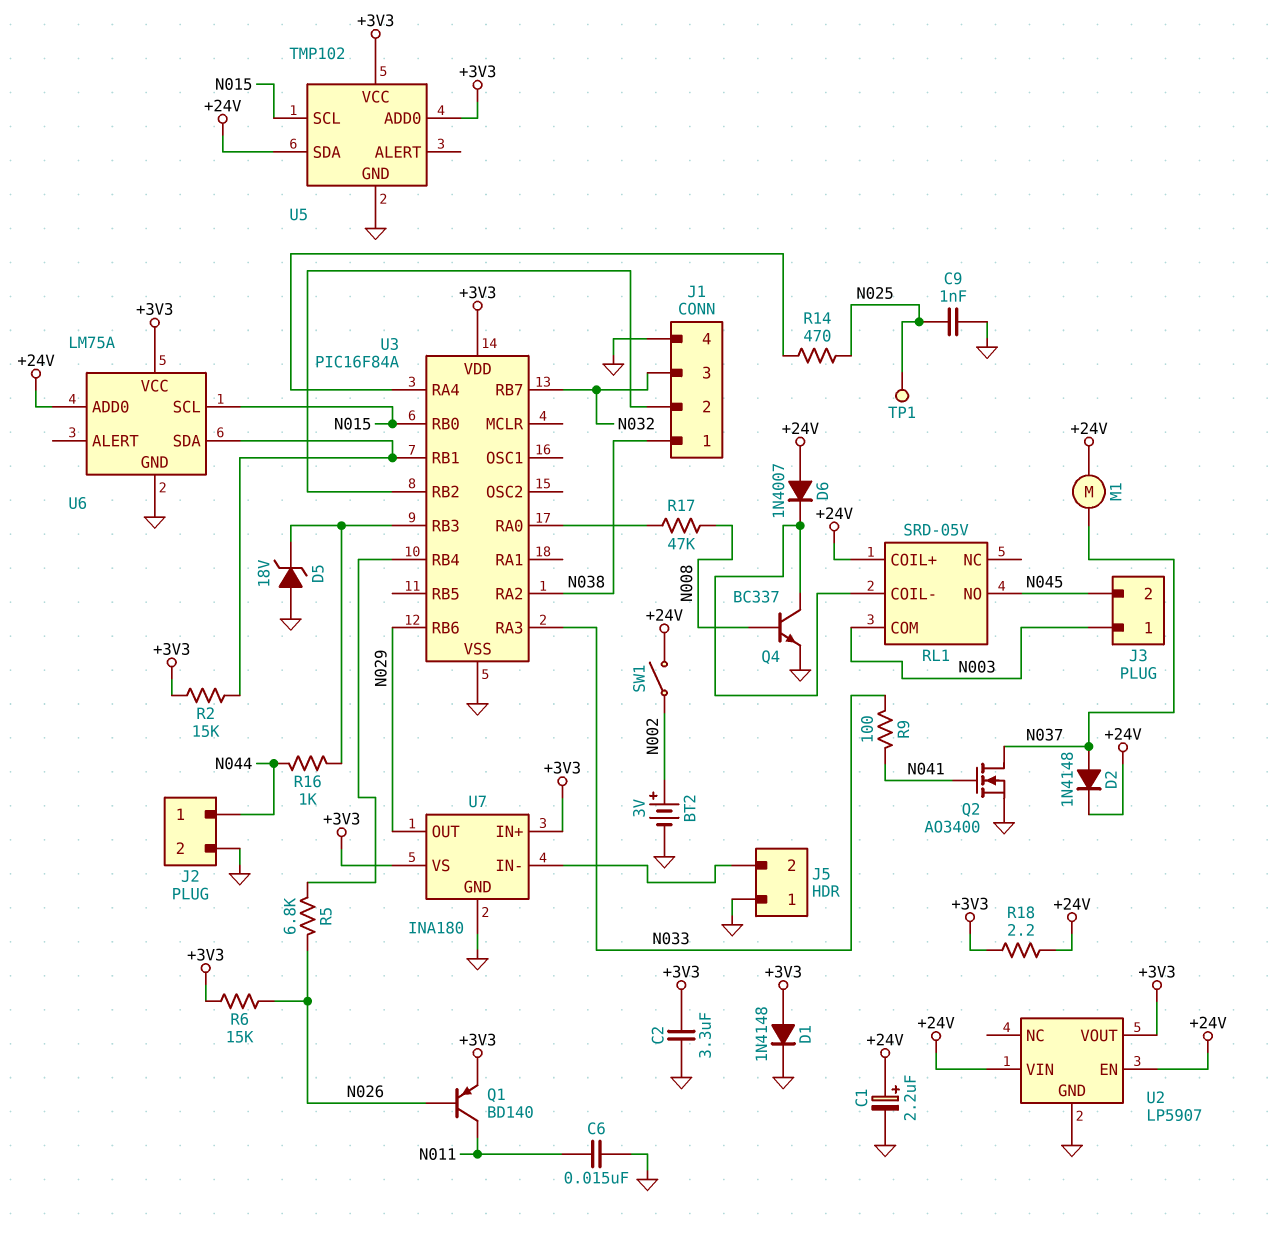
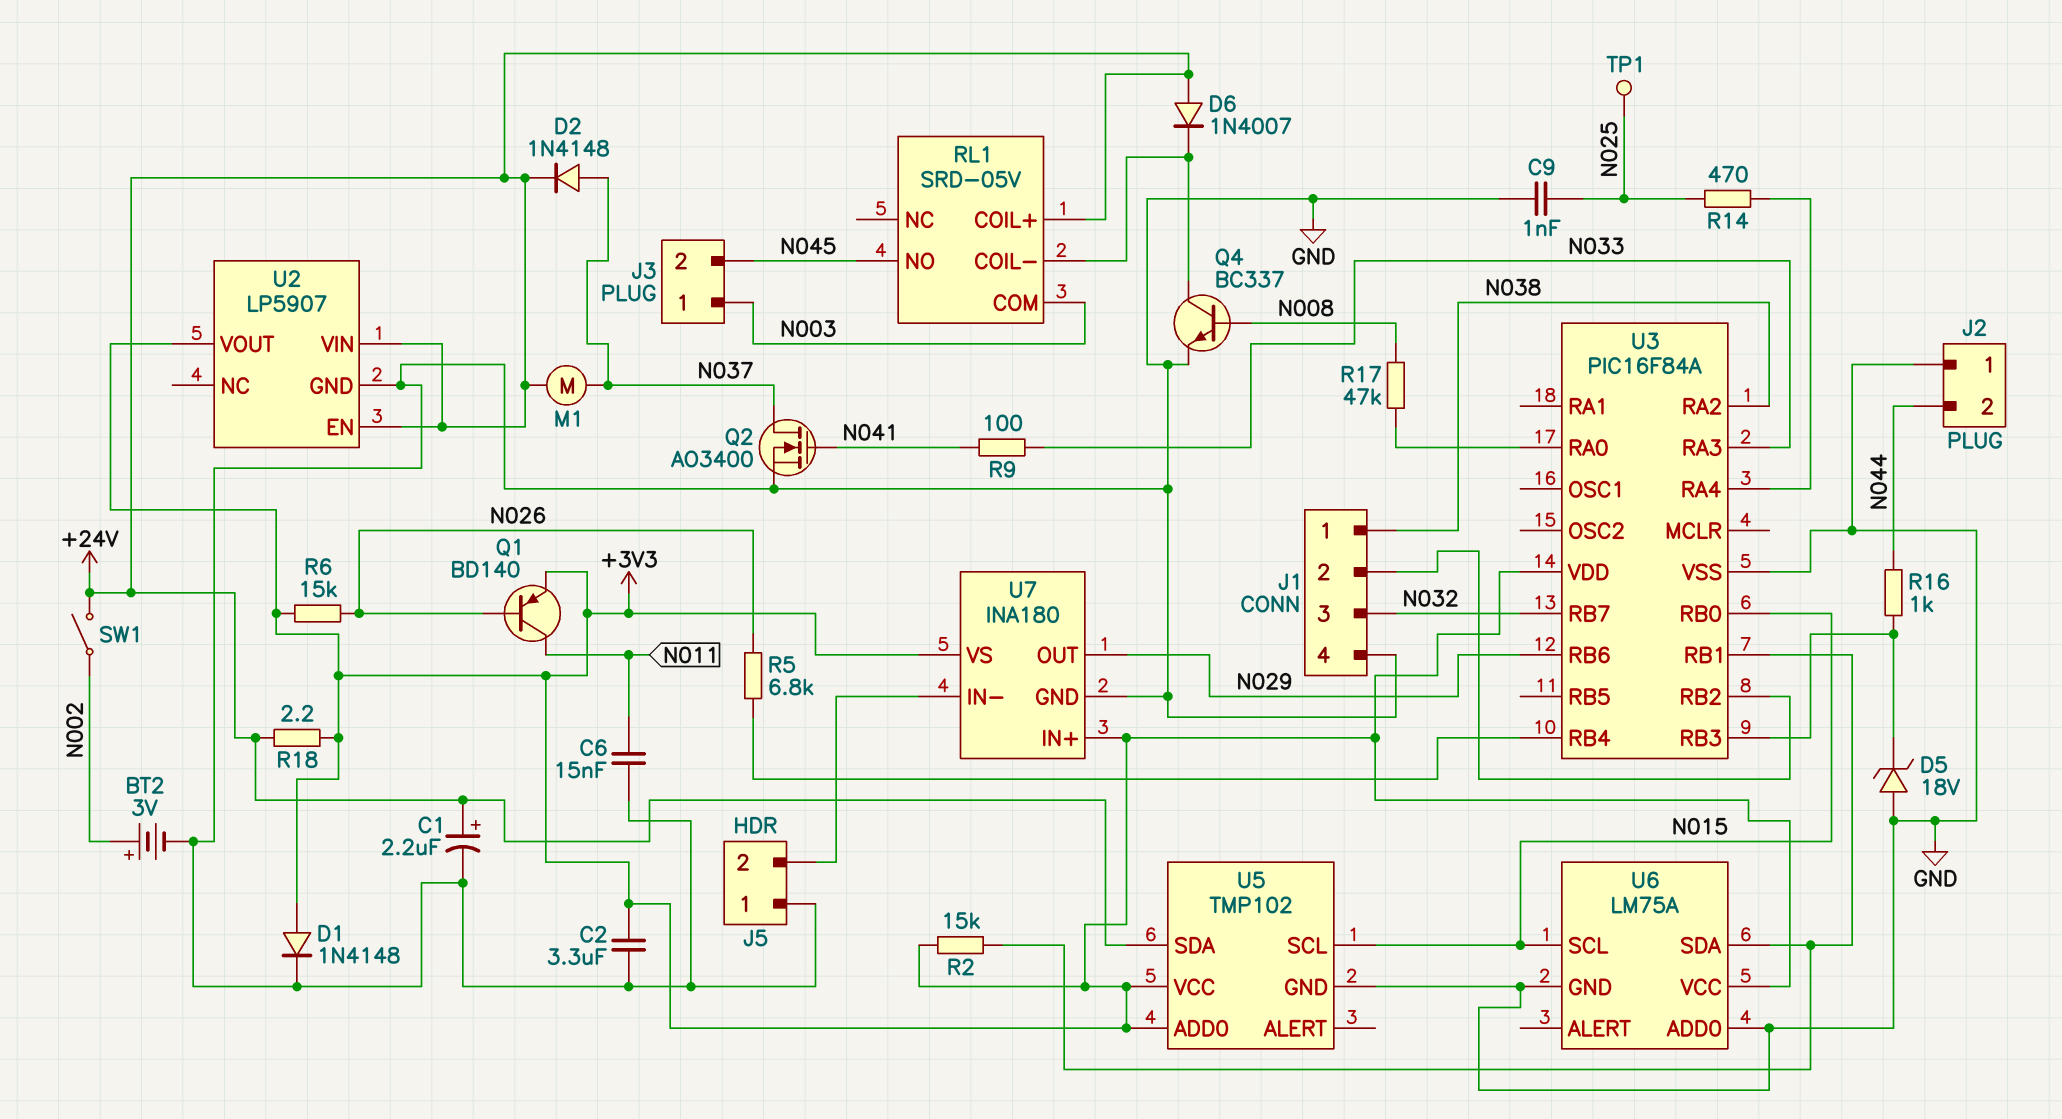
J2 pin 1: N044 -> GND
J2 pin 2: GND -> N044
U6 pin ADD0: +24V -> GND

